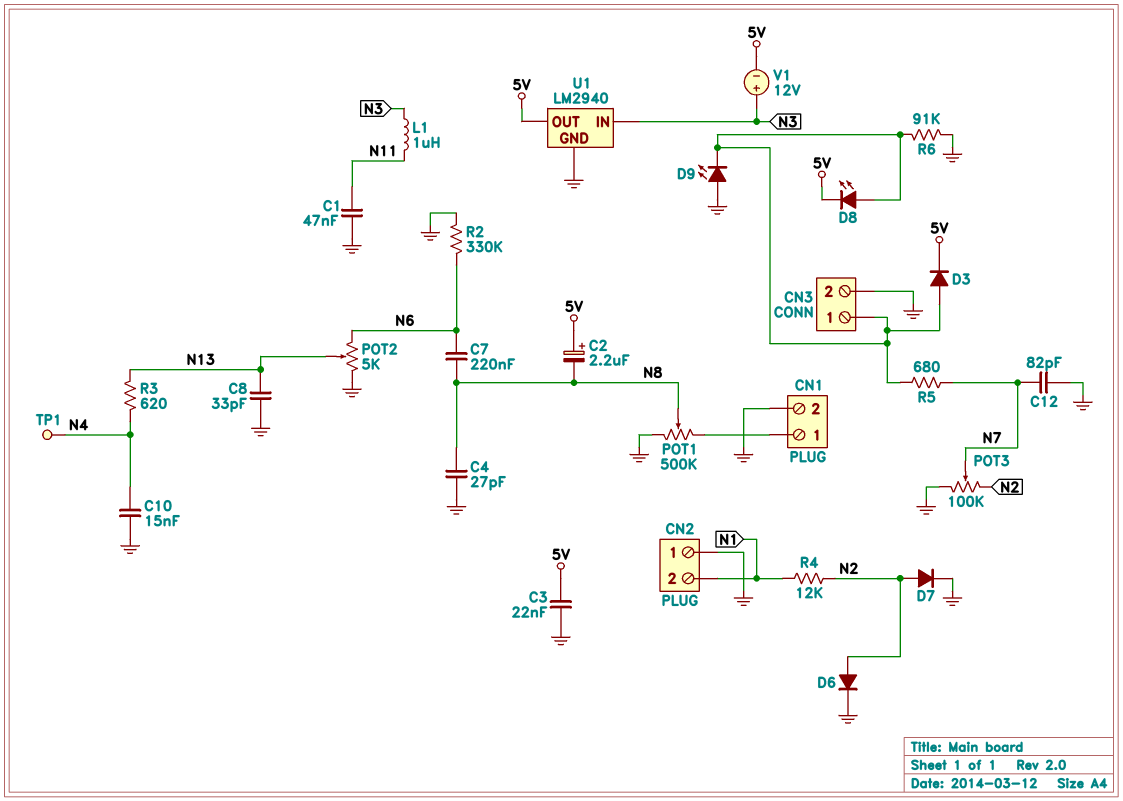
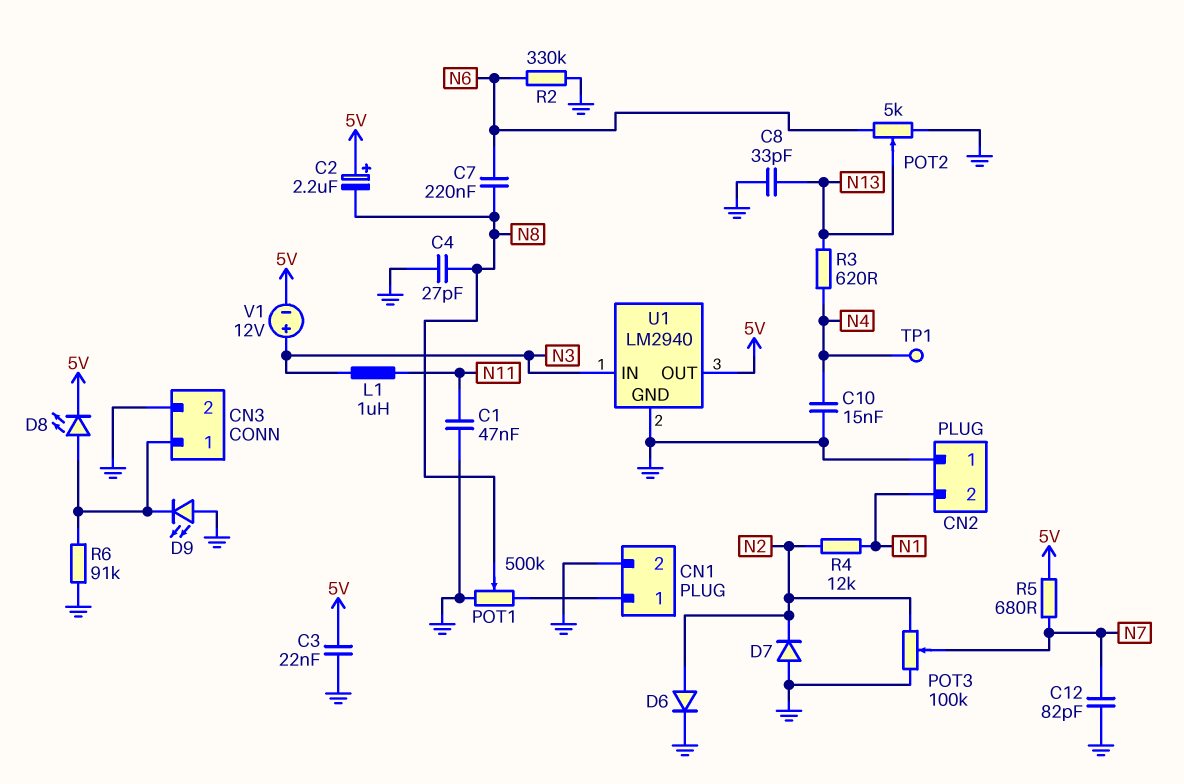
D3: diode (A CN3/1, K 5V) -> none
D7: diode (A N2, K GND) -> diode (A GND, K N2)
R5: 680 (CN3/1, N7) -> 680 (5V, N7)

